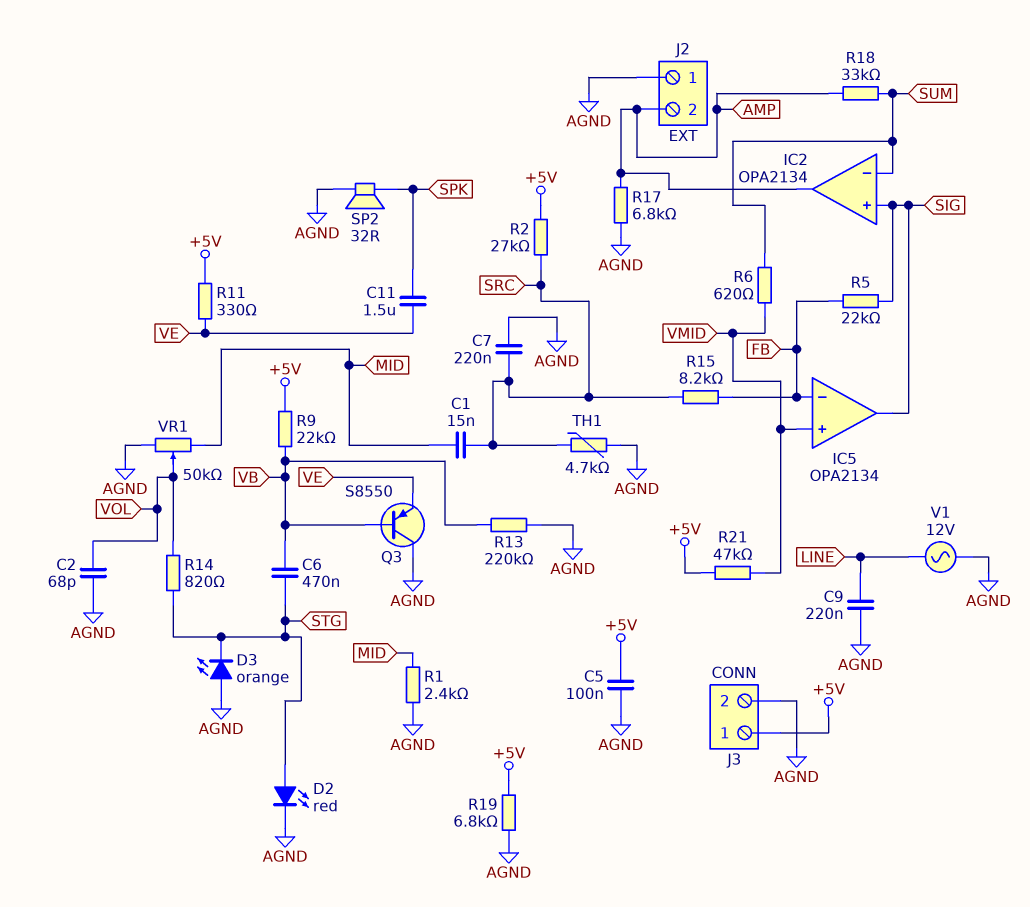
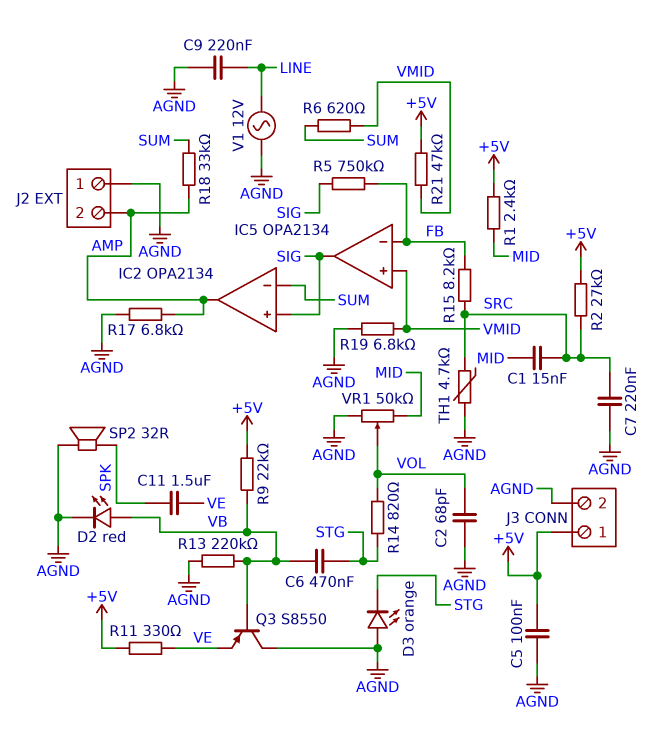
D2: LED red (A STG, K AGND) -> LED red (A VB, K AGND)
R1: 2.4k (AGND, MID) -> 2.4k (+5V, MID)
R5: 22k (FB, SIG) -> 750k (FB, SIG)
R19: 6.8k (+5V, AGND) -> 6.8k (AGND, VMID)

